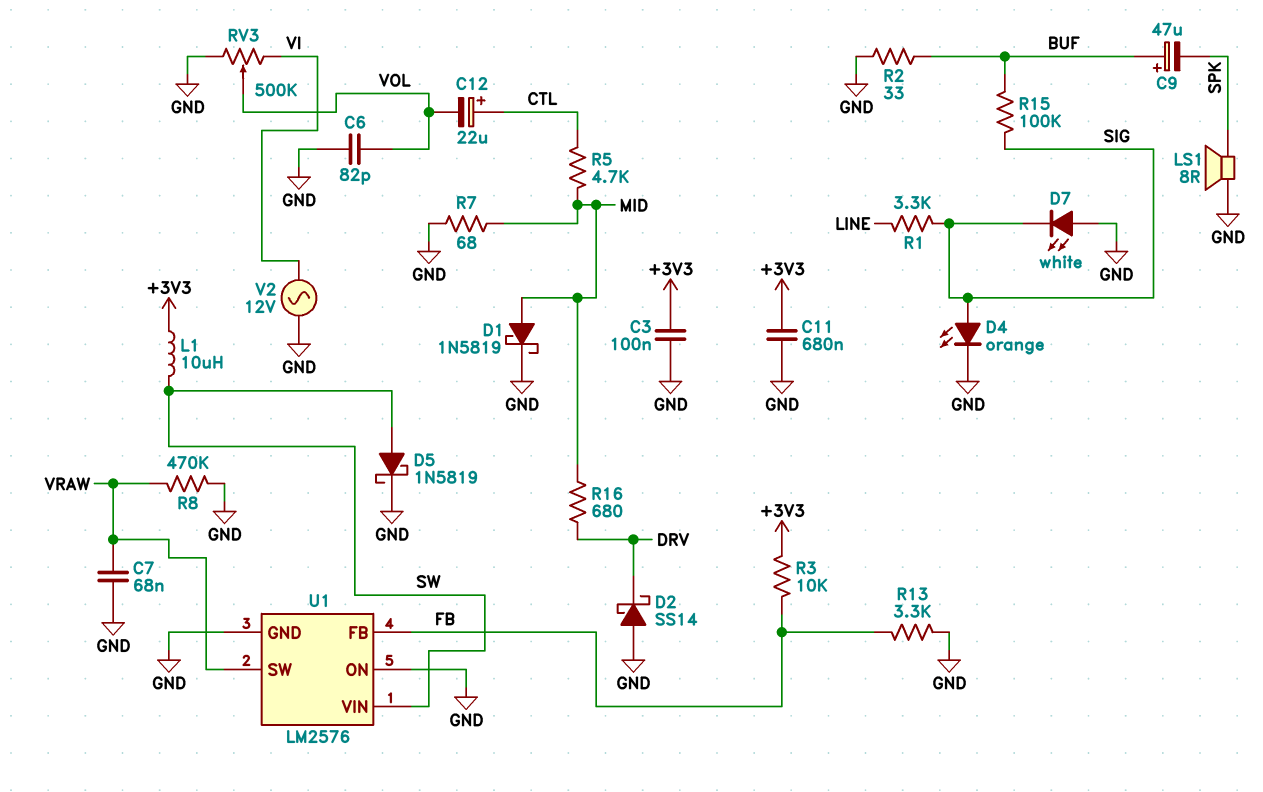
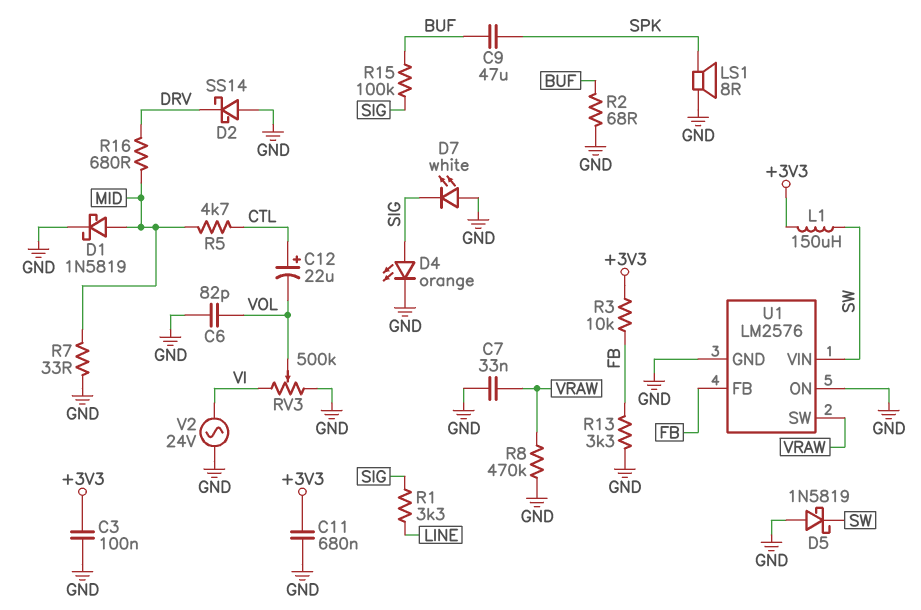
C7: 68nF (GND, VRAW) -> 33nF (GND, VRAW)
C9: 47uF (plus BUF, minus SPK) -> 47uF (BUF, SPK)
D5: schottky 1N5819 (A SW, K GND) -> schottky 1N5819 (A GND, K SW)
L1: 10uH (+3V3, SW) -> 150uH (+3V3, SW)
R2: 33 (BUF, GND) -> 68 (BUF, GND)
R7: 68 (GND, MID) -> 33 (GND, MID)
V2: AC 12V (GND, VI) -> AC 24V (GND, VI)

